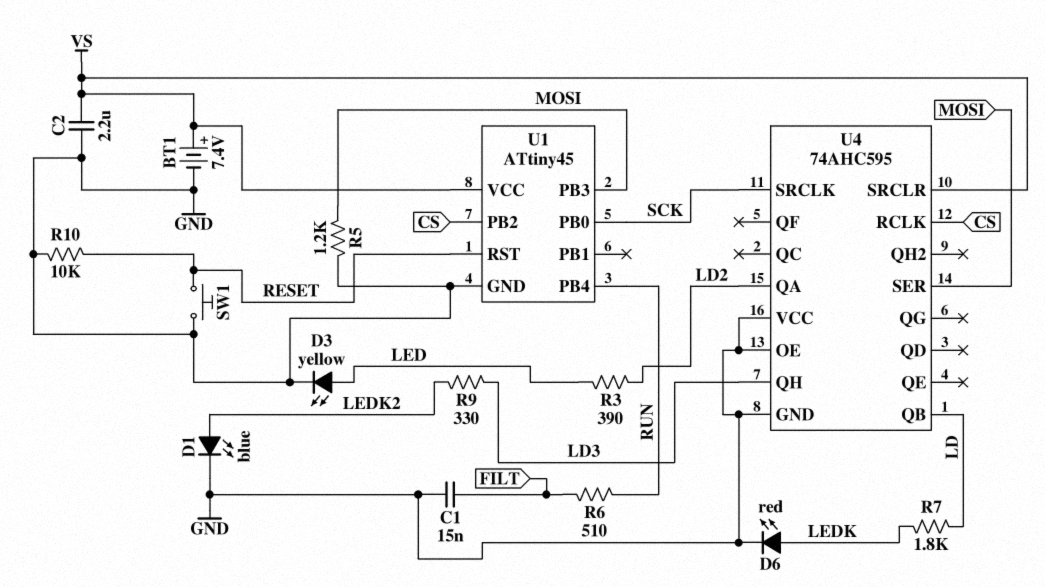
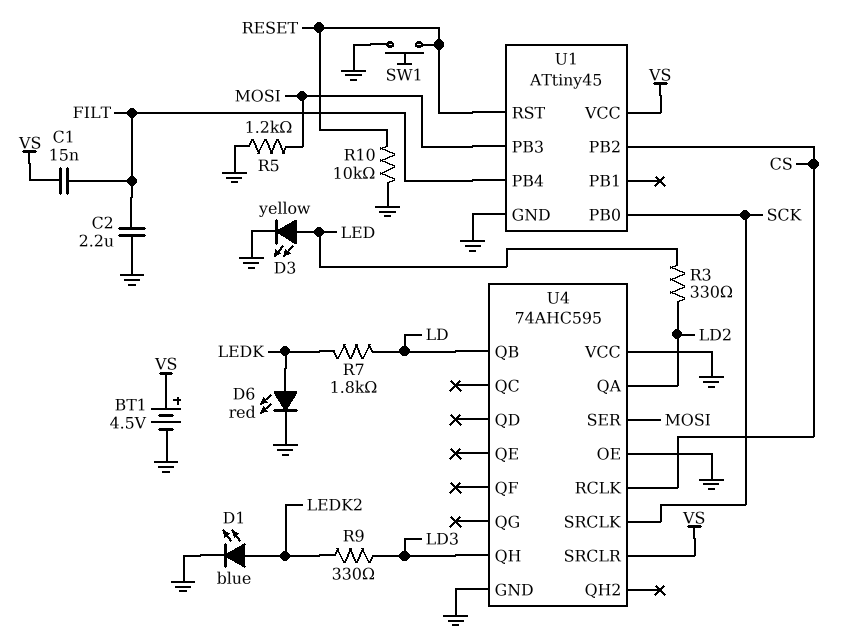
BT1: 7.4V (plus VS, minus GND) -> 4.5V (plus VS, minus GND)
C1: 15nF (FILT, GND) -> 15nF (FILT, VS)
C2: 2.2uF (GND, VS) -> 2.2uF (FILT, GND)
R3: 390 (LD2, LED) -> 330 (LD2, LED)
R6: 510 (FILT, RUN) -> none
U1 pin PB4: RUN -> FILT

